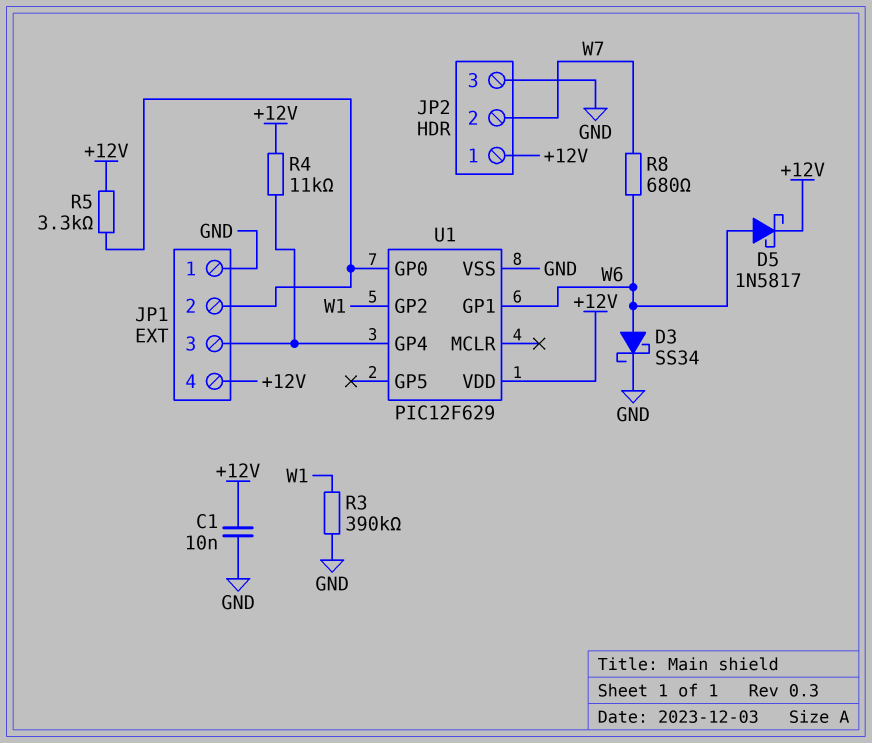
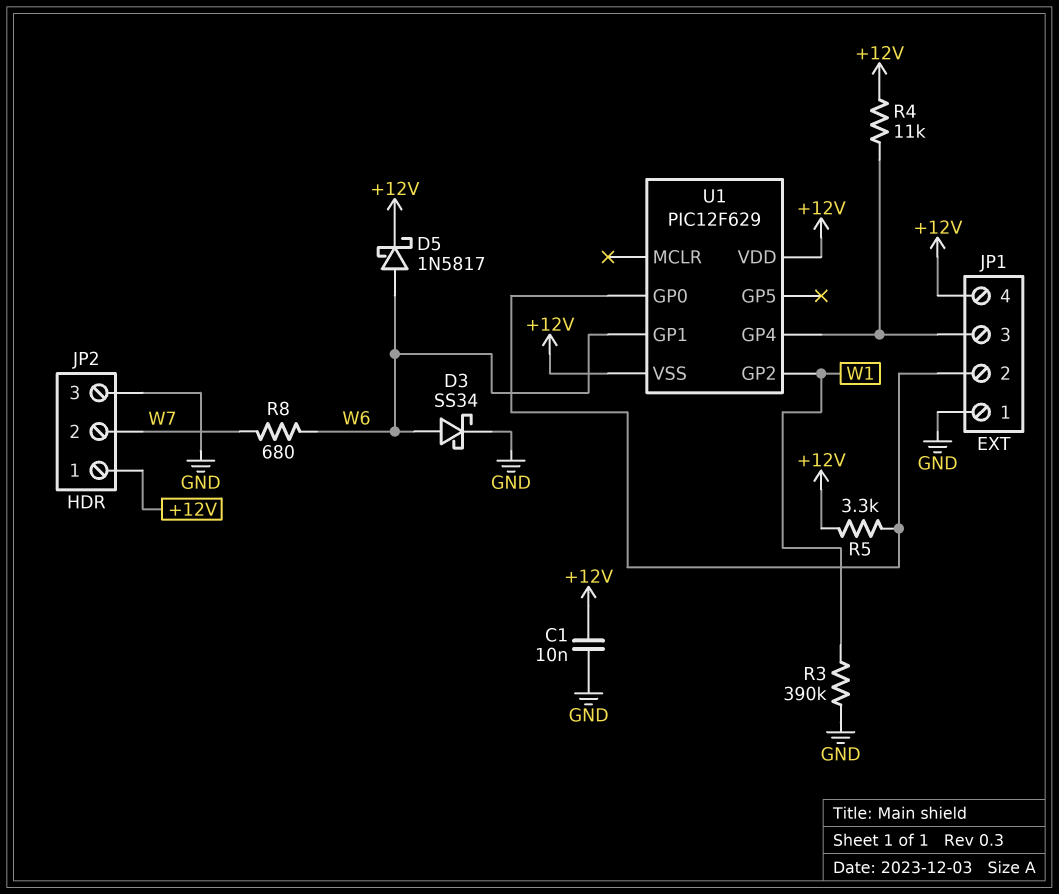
U1 pin VSS: GND -> +12V

